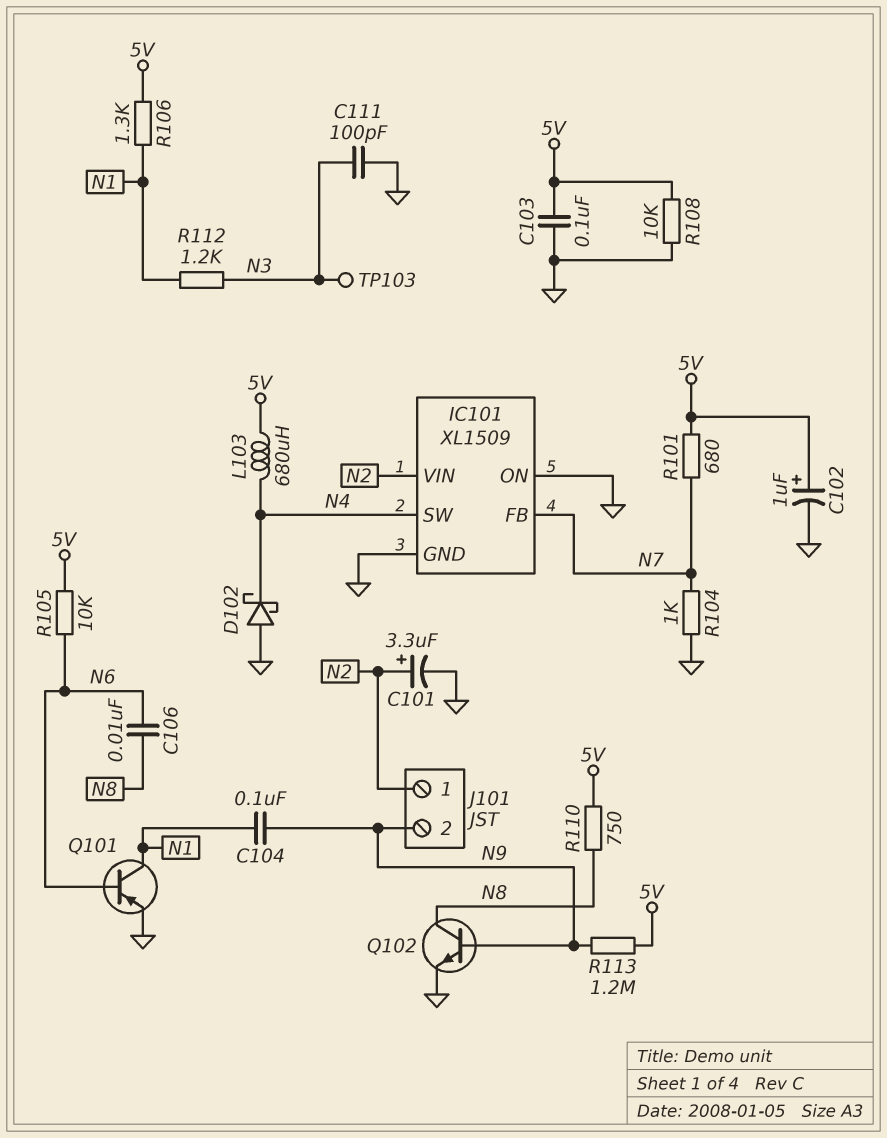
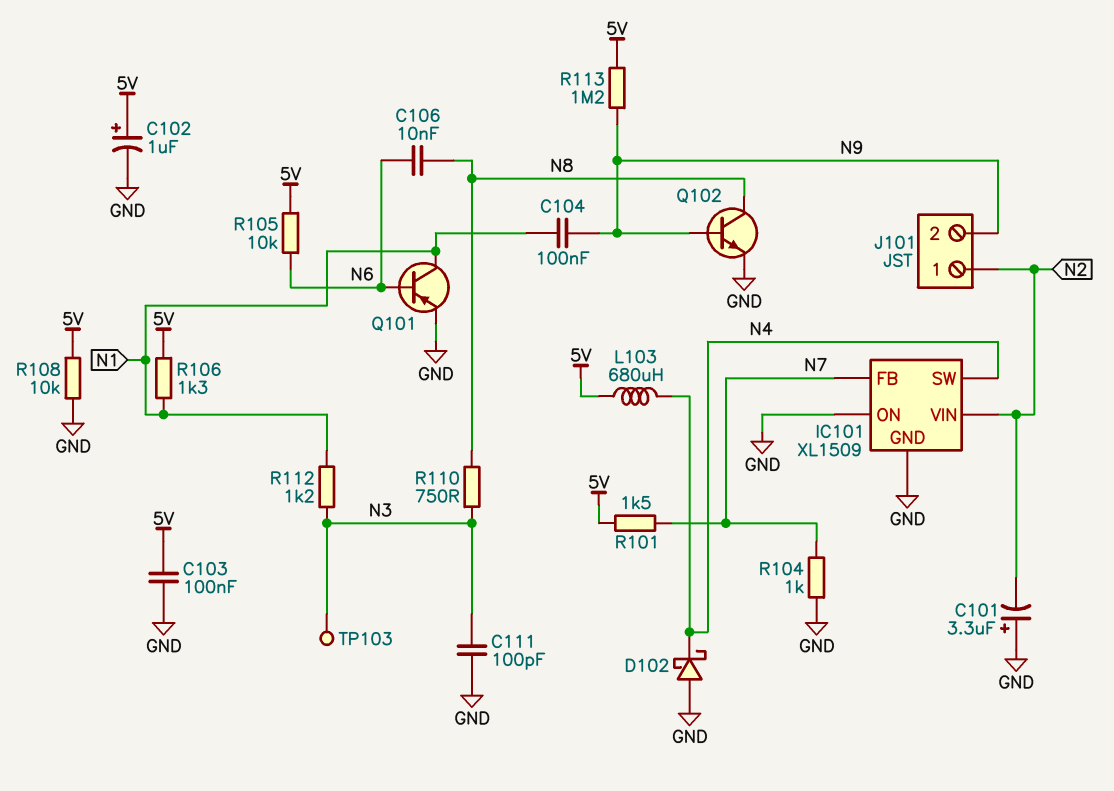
C101: 3.3uF (plus N2, minus GND) -> 3.3uF (plus GND, minus N2)
R101: 680 (5V, N7) -> 1.5k (5V, N7)
R110: 750 (5V, N8) -> 750 (N3, N8)

